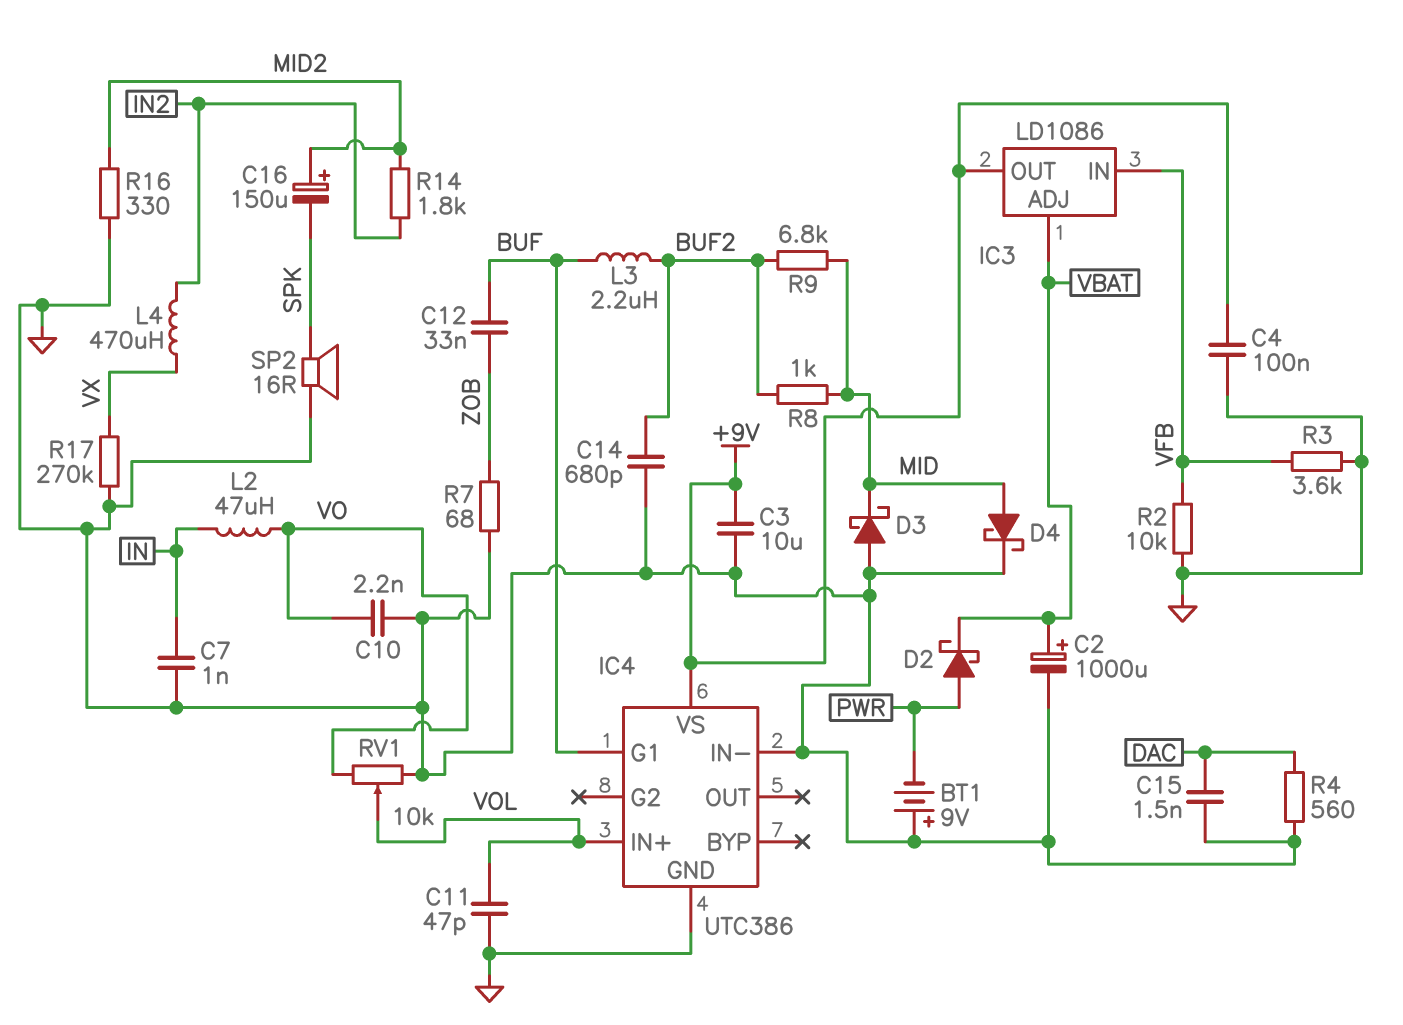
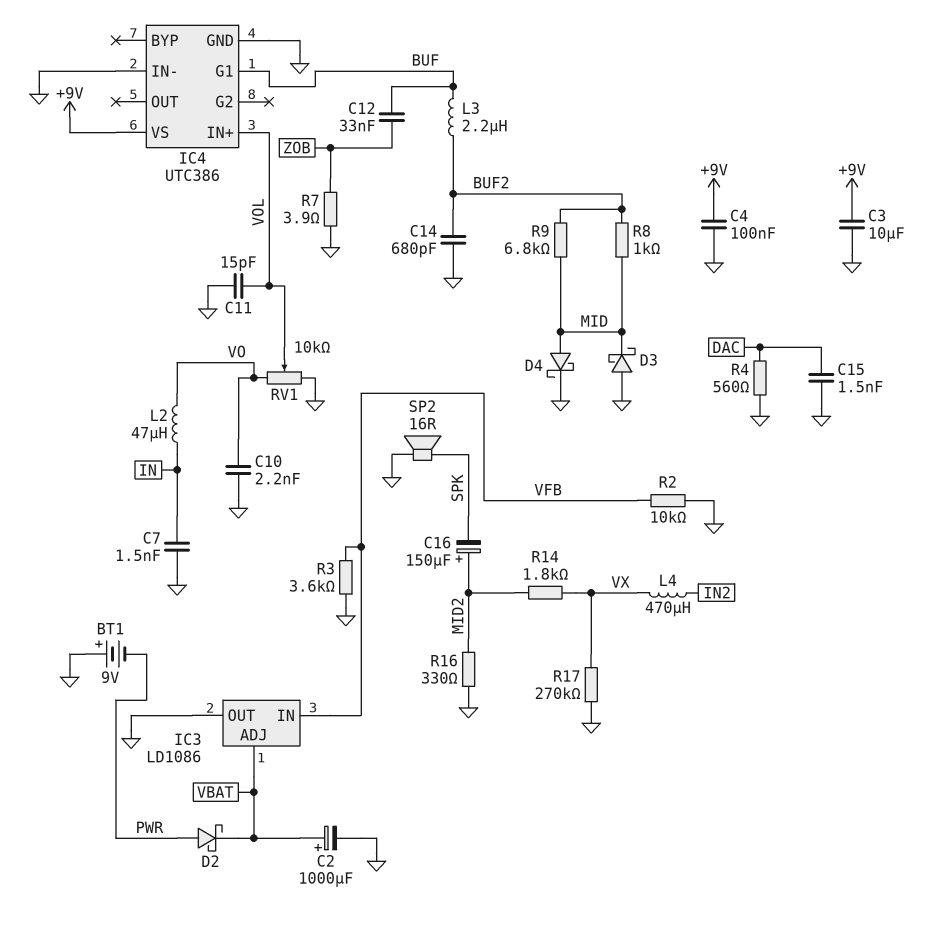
C7: 1nF (GND, IN) -> 1.5nF (GND, IN)
C11: 47pF (GND, VOL) -> 15pF (GND, VOL)
IC3 pin OUT: +9V -> GND
R7: 68 (GND, ZOB) -> 3.9 (GND, ZOB)
R14: 1.8k (IN2, MID2) -> 1.8k (MID2, VX)

